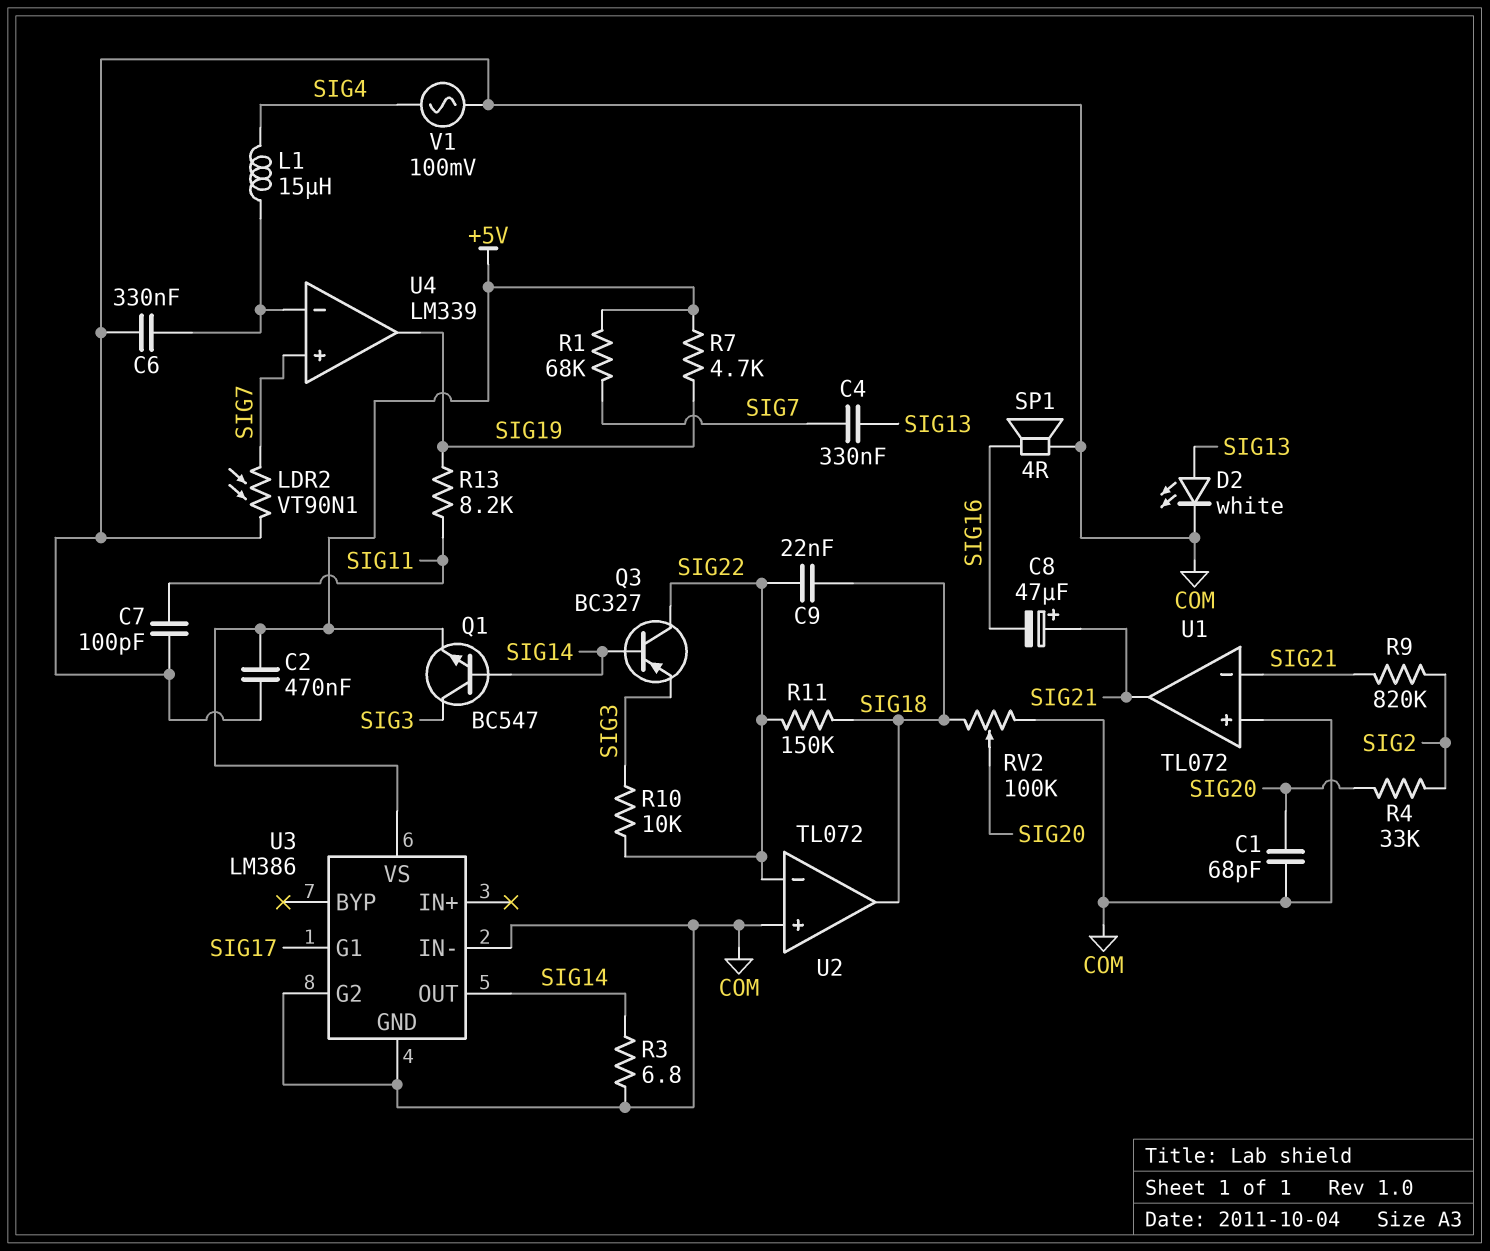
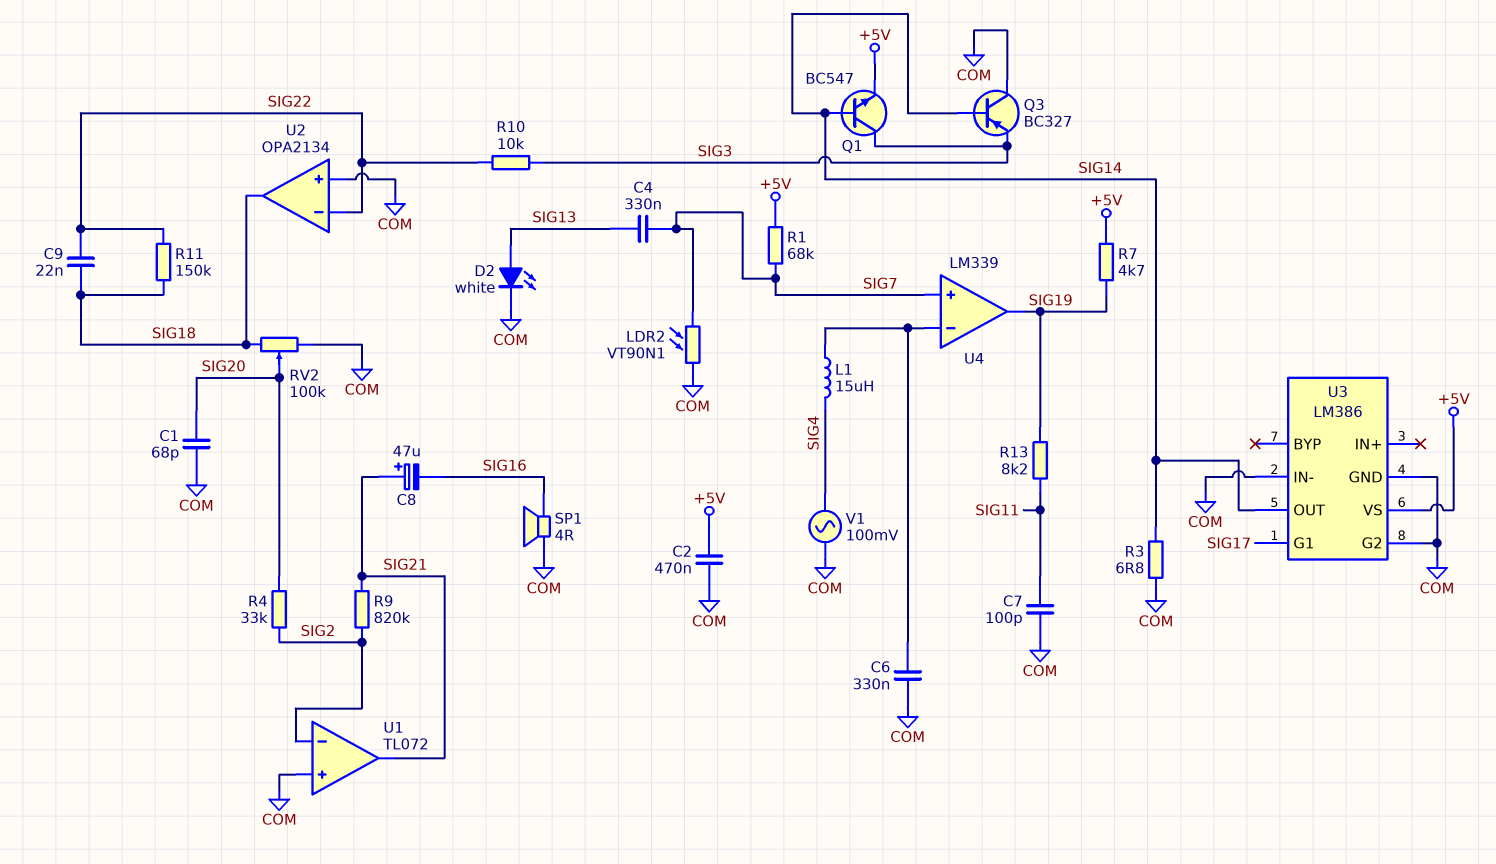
Q3: PNP BC327 (B SIG14, C SIG22, E SIG3) -> PNP BC327 (B SIG14, C COM, E SIG3)
U1 pin in-: SIG21 -> SIG2
U2: TL072 -> OPA2134

